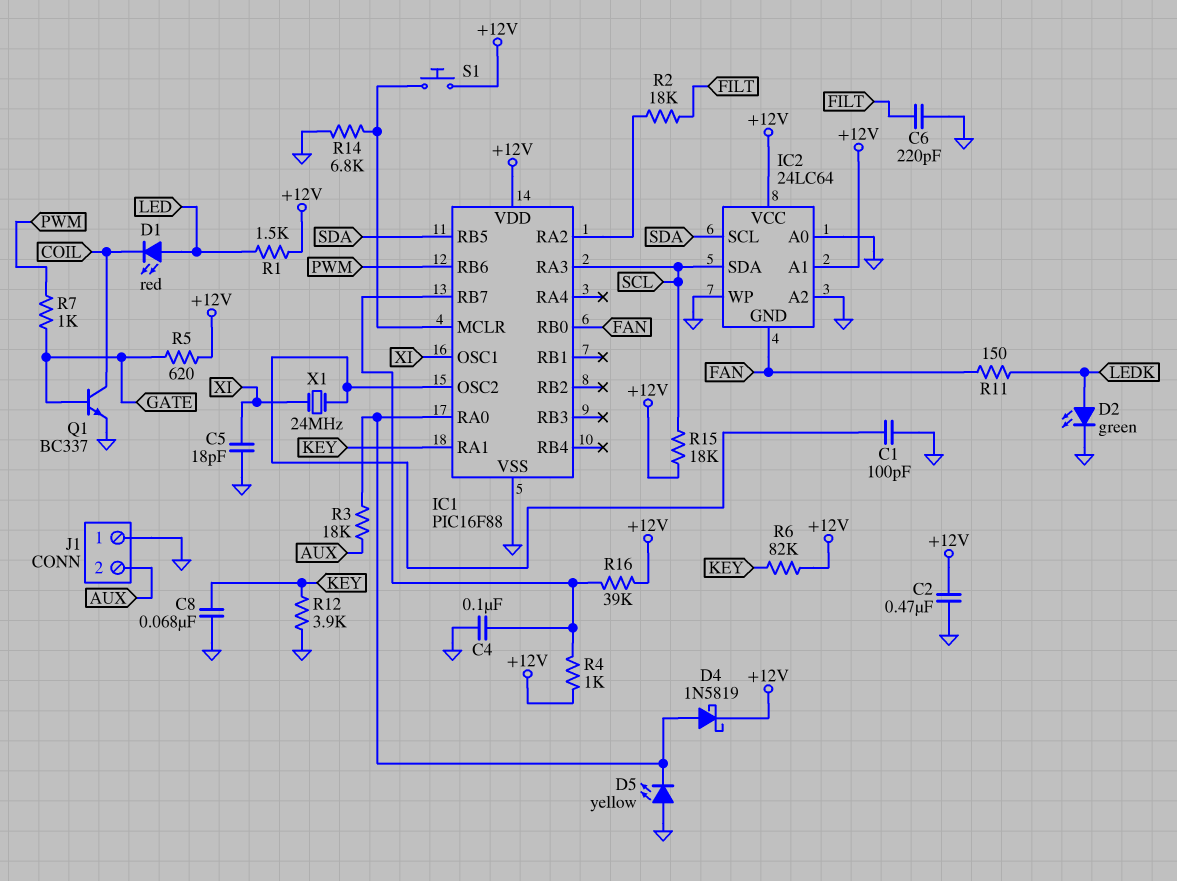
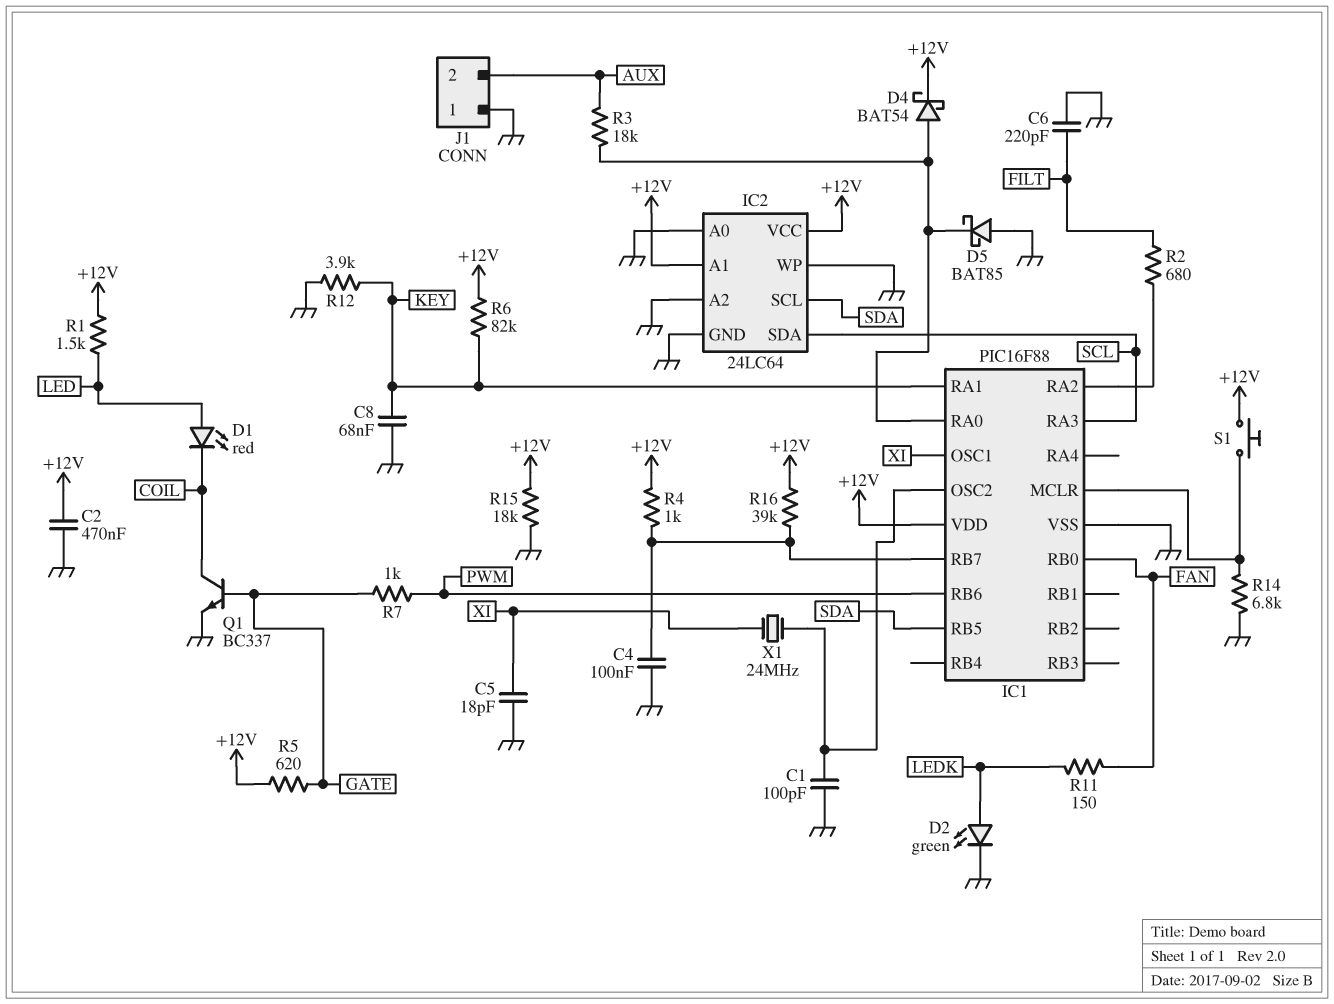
D4: schottky 1N5819 (A IC1/RA0, K +12V) -> schottky BAT54 (A IC1/RA0, K +12V)
D5: LED yellow (A GND, K IC1/RA0) -> schottky BAT85 (A GND, K IC1/RA0)
IC2 pin GND: FAN -> GND
R2: 18k (FILT, IC1/RA2) -> 680 (FILT, IC1/RA2)
R15: 18k (+12V, SCL) -> 18k (+12V, GND)

